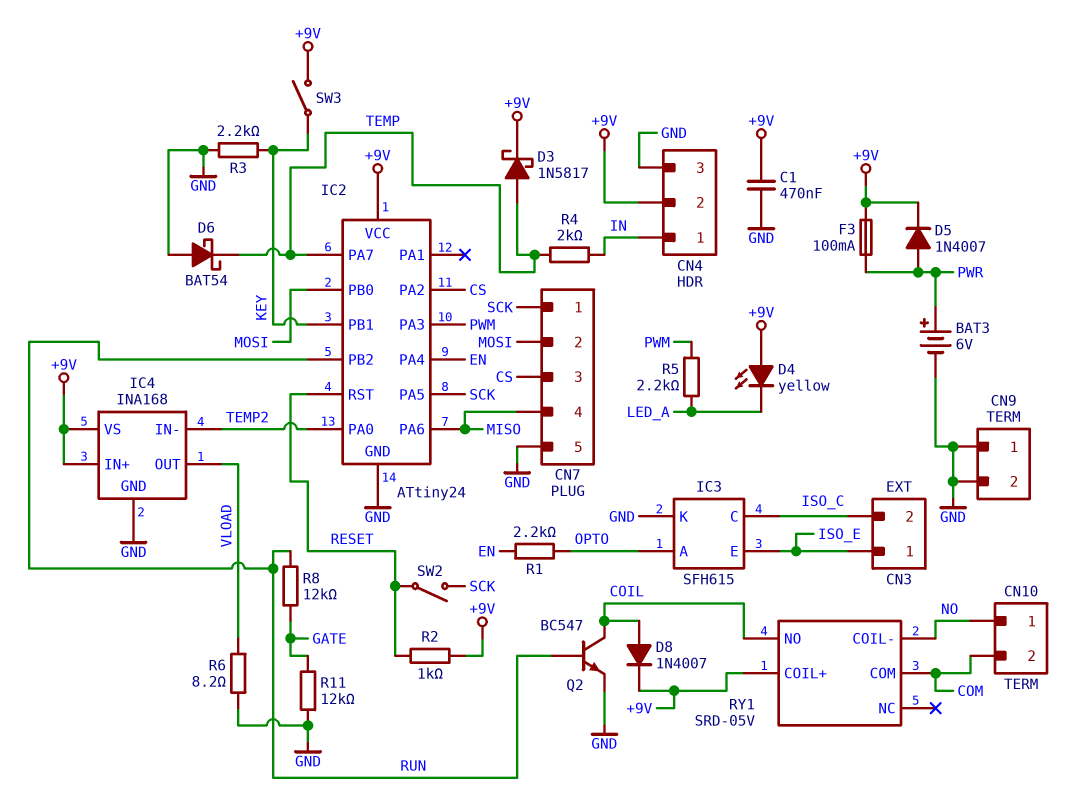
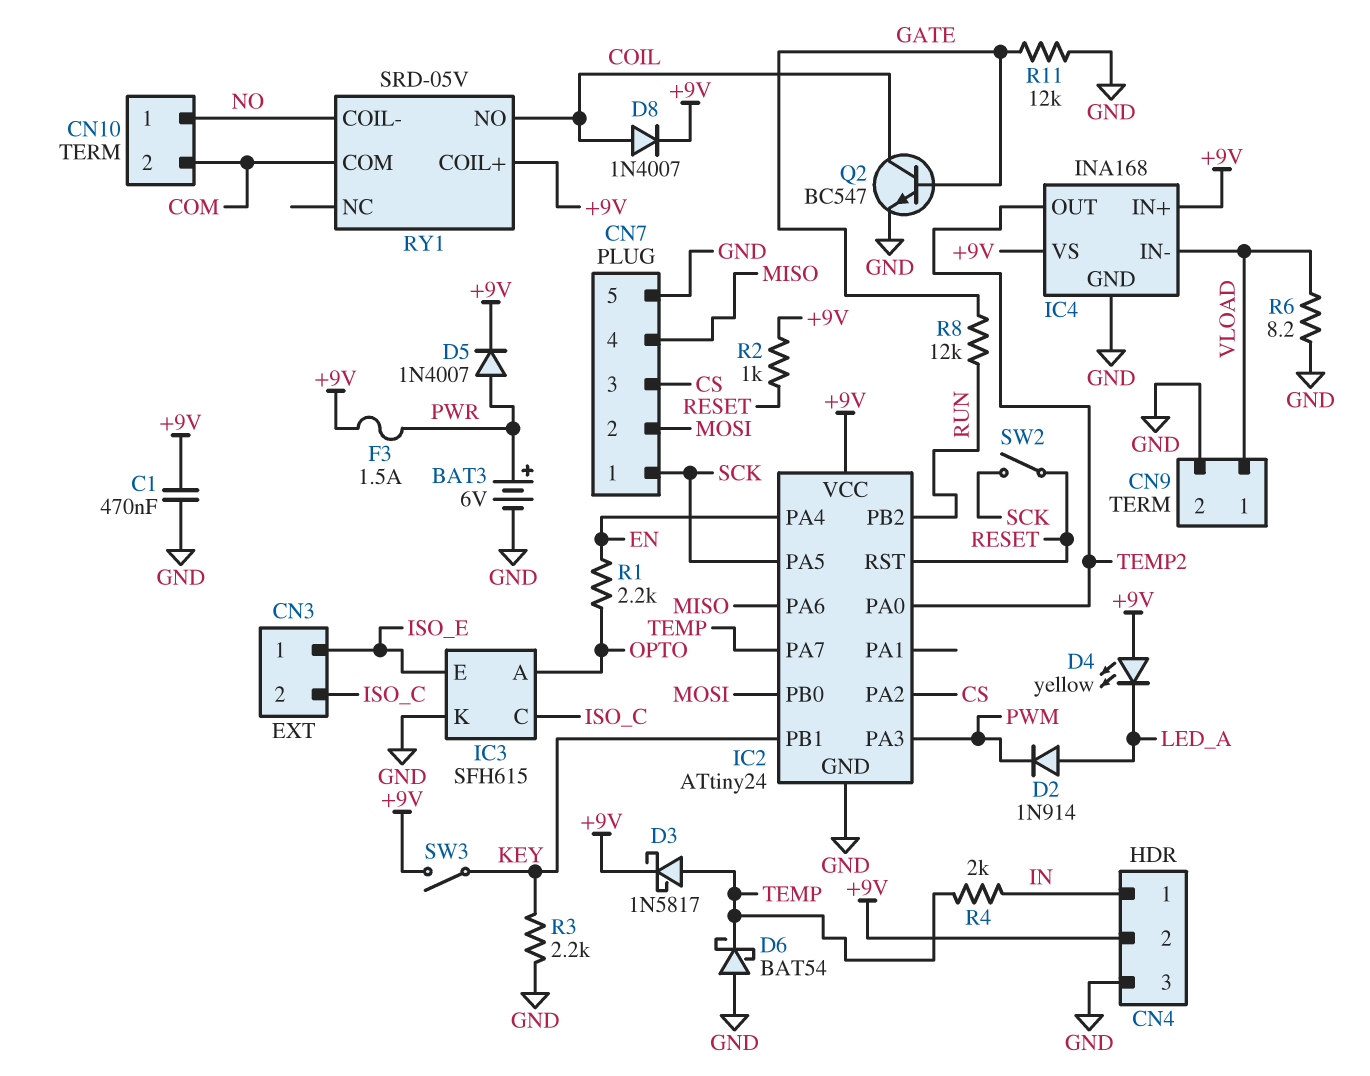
CN9 pin 1: GND -> VLOAD
D2: none -> diode 1N914 (A LED_A, K PWM)
F3: 100mA (+9V, PWR) -> 1.5A (+9V, PWR)
IC4 pin IN-: TEMP2 -> VLOAD
IC4 pin OUT: VLOAD -> TEMP2
Q2: NPN BC547 (B RUN, C COIL, E GND) -> NPN BC547 (B GATE, C COIL, E GND)
R5: 2.2k (LED_A, PWM) -> none

